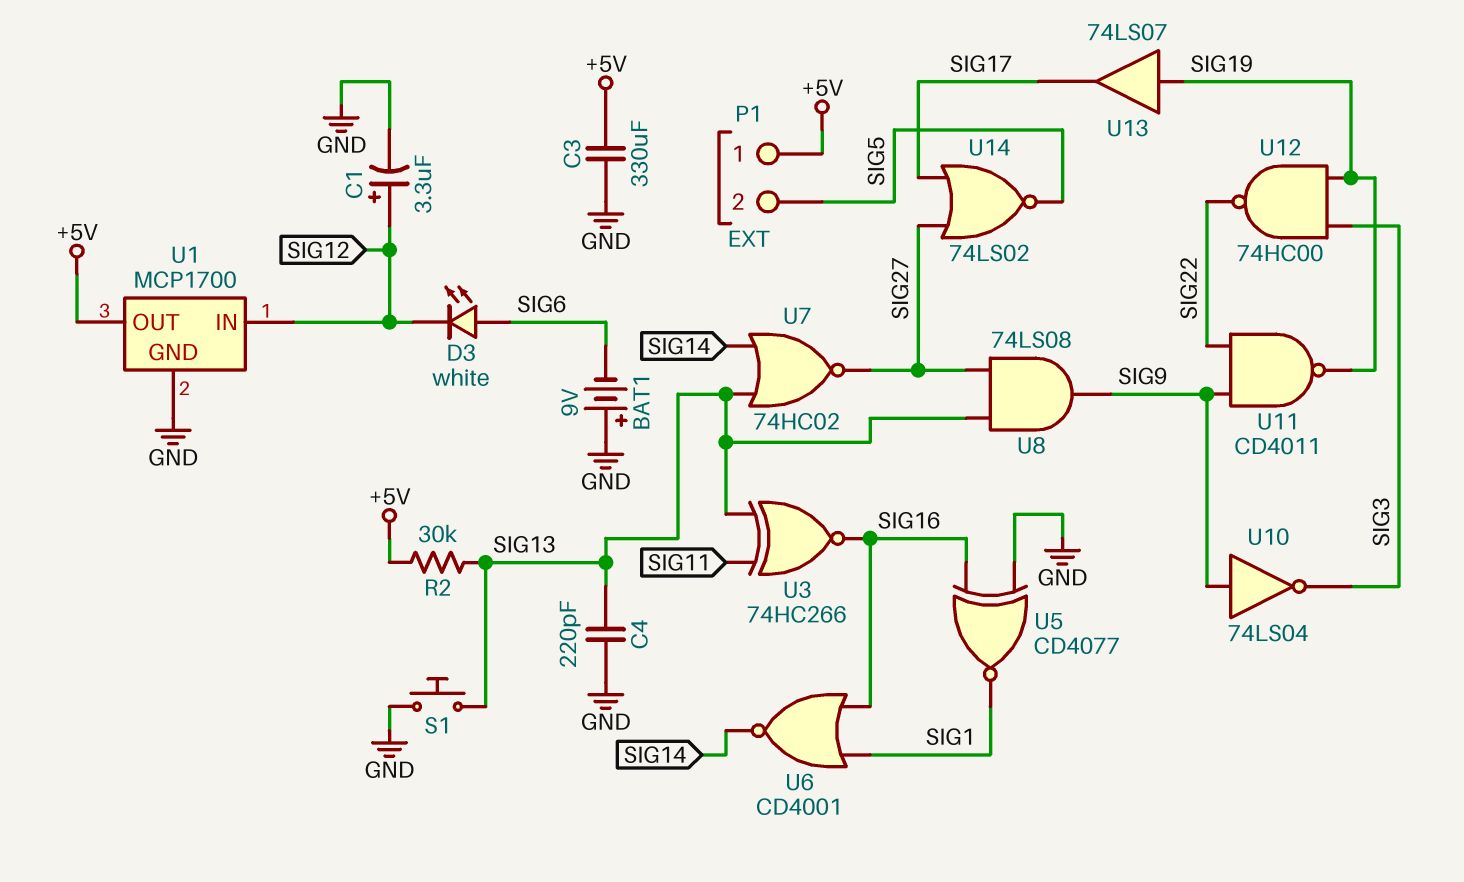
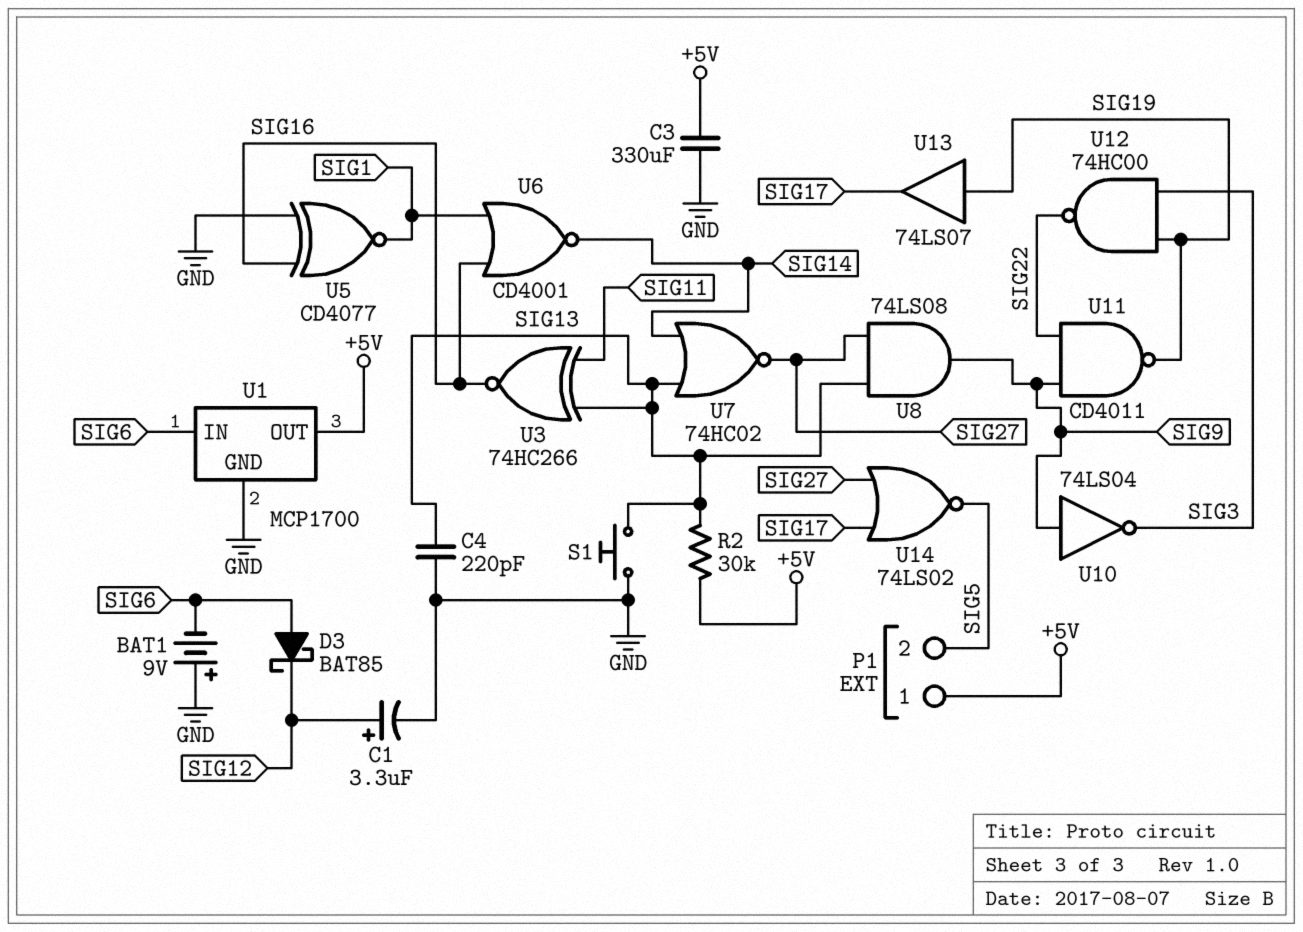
D3: LED white (A SIG6, K SIG12) -> schottky BAT85 (A SIG6, K SIG12)
U1 pin IN: SIG12 -> SIG6

